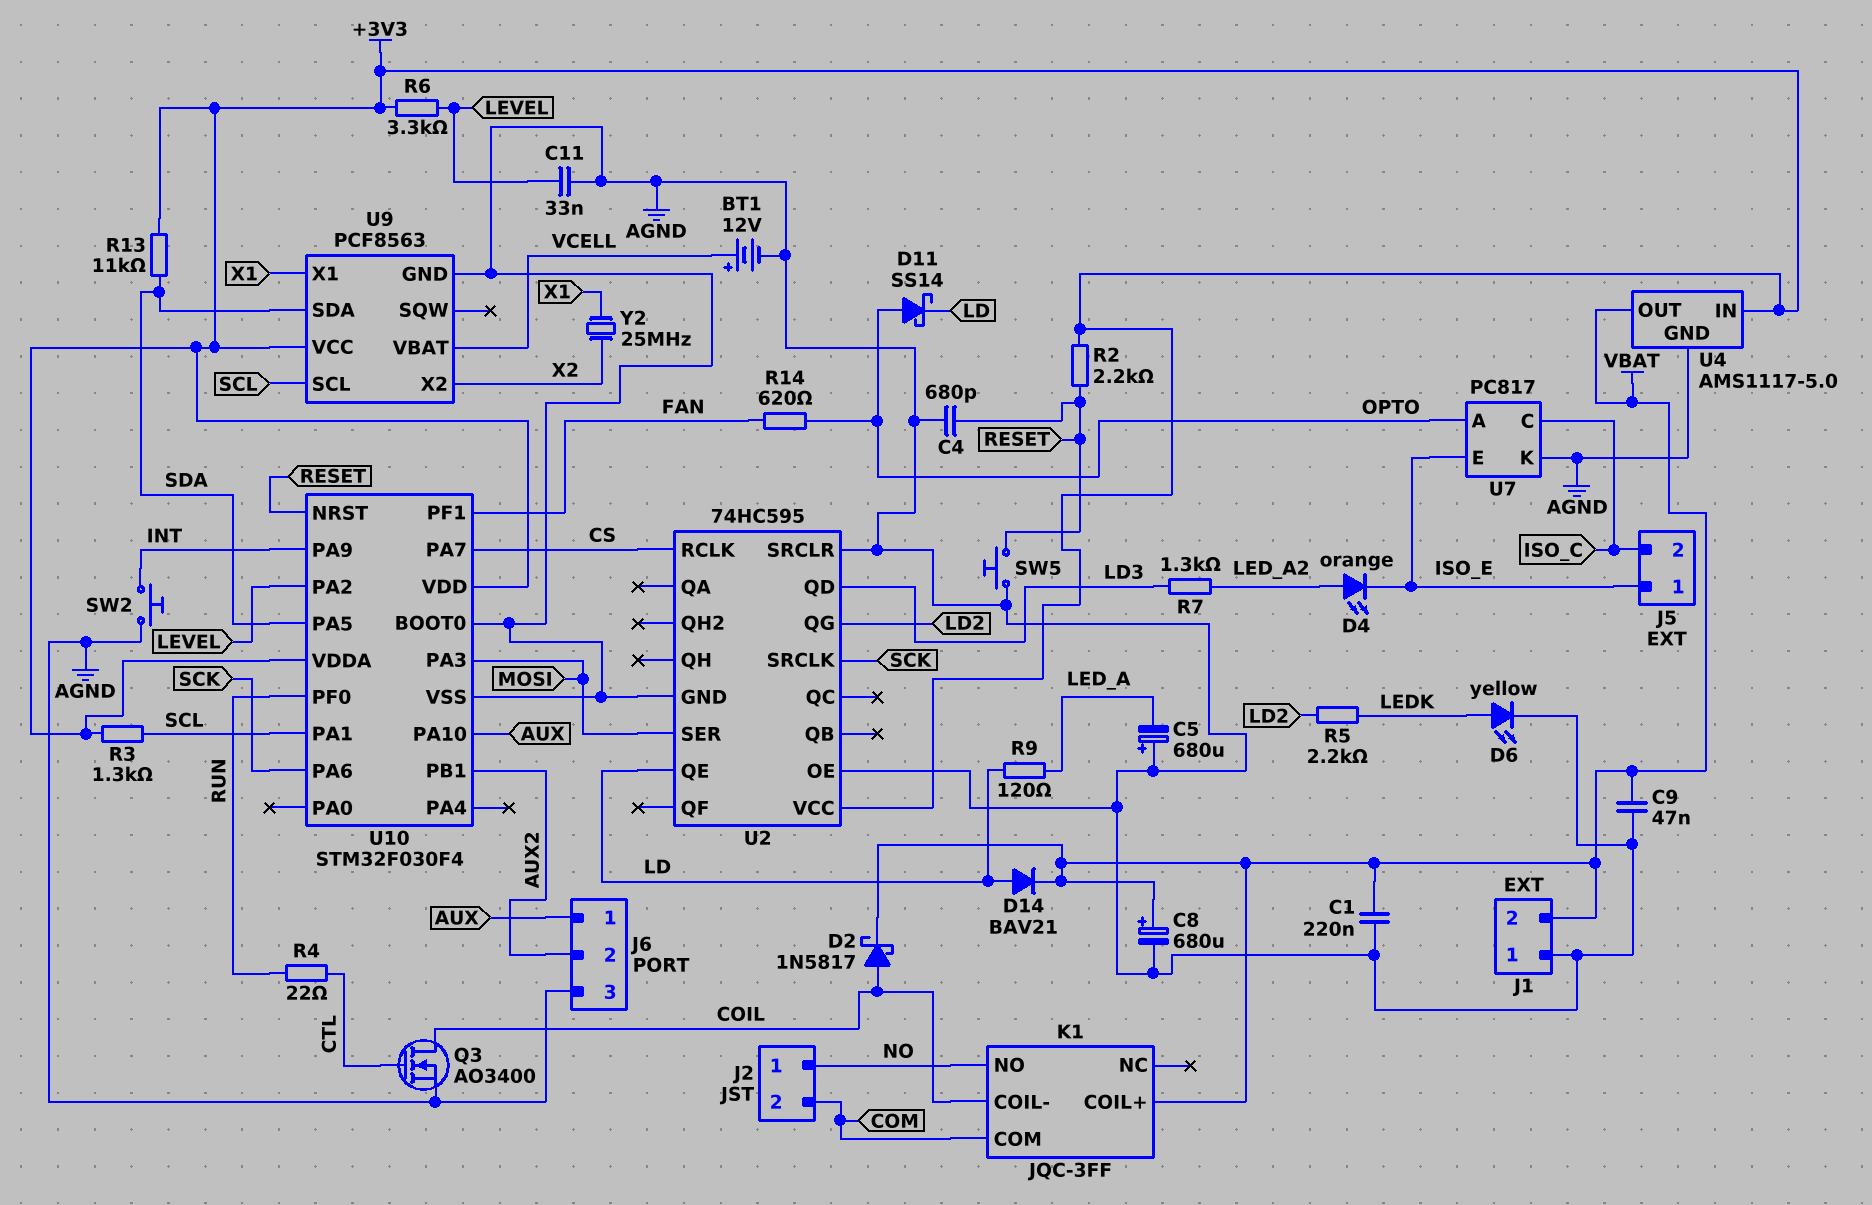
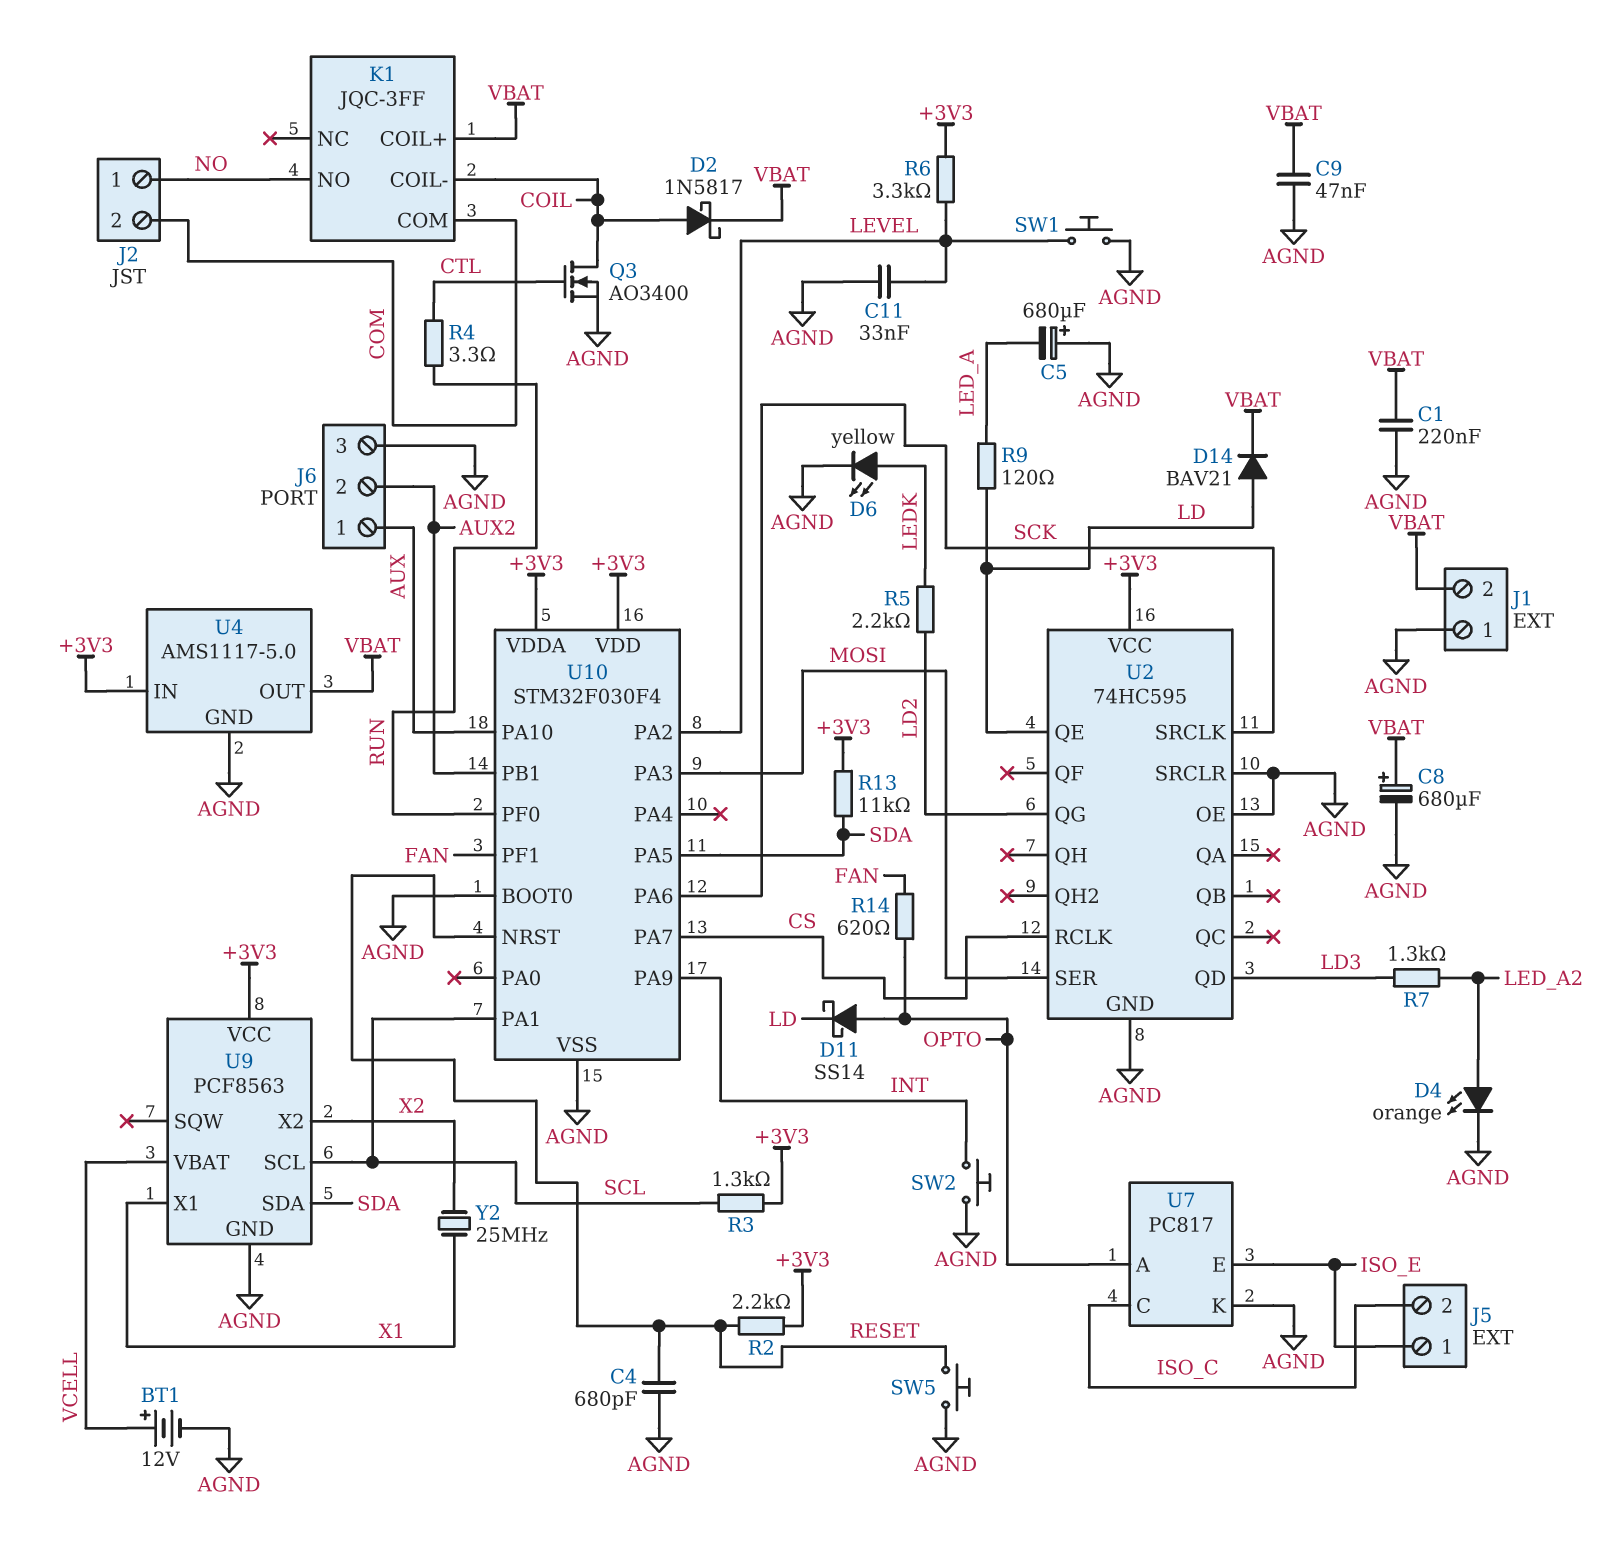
D4: LED orange (A LED_A2, K ISO_E) -> LED orange (A LED_A2, K AGND)
R4: 22 (CTL, RUN) -> 3.3 (CTL, RUN)
SW1: none -> button (AGND, LEVEL)

